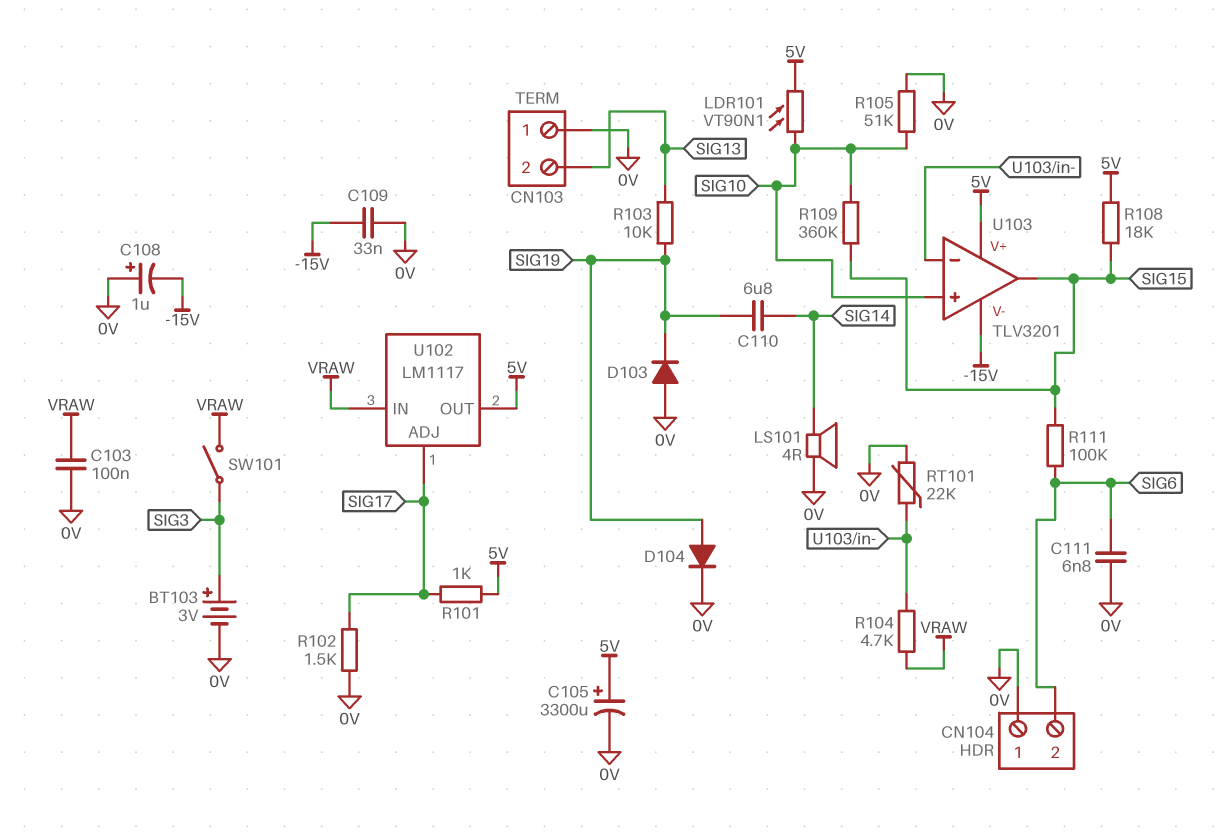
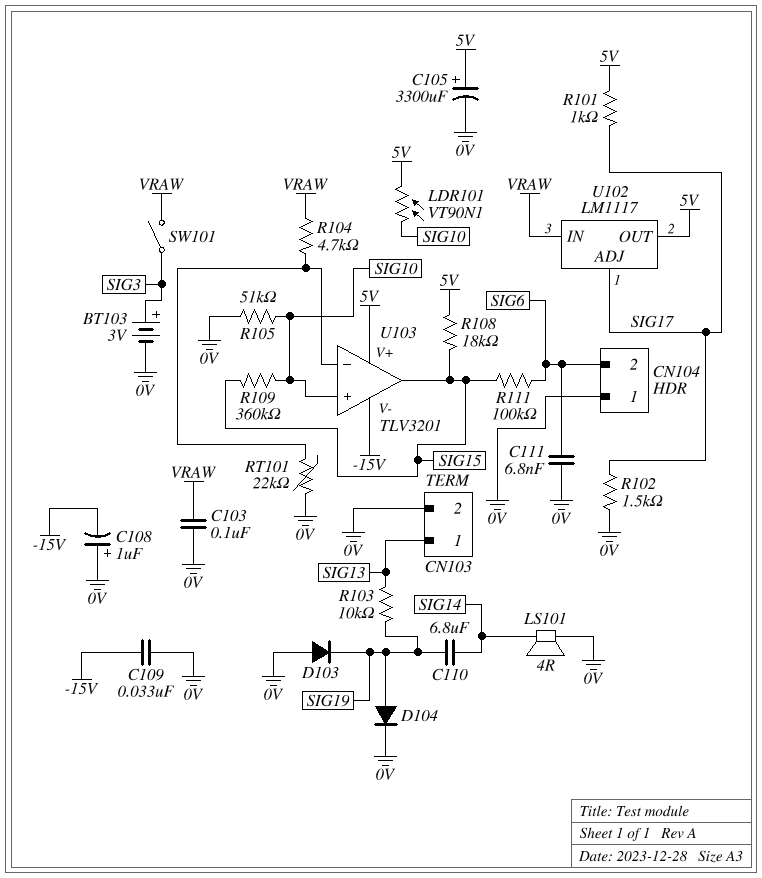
CN103 pin 1: 0V -> SIG13
CN103 pin 2: SIG13 -> 0V

